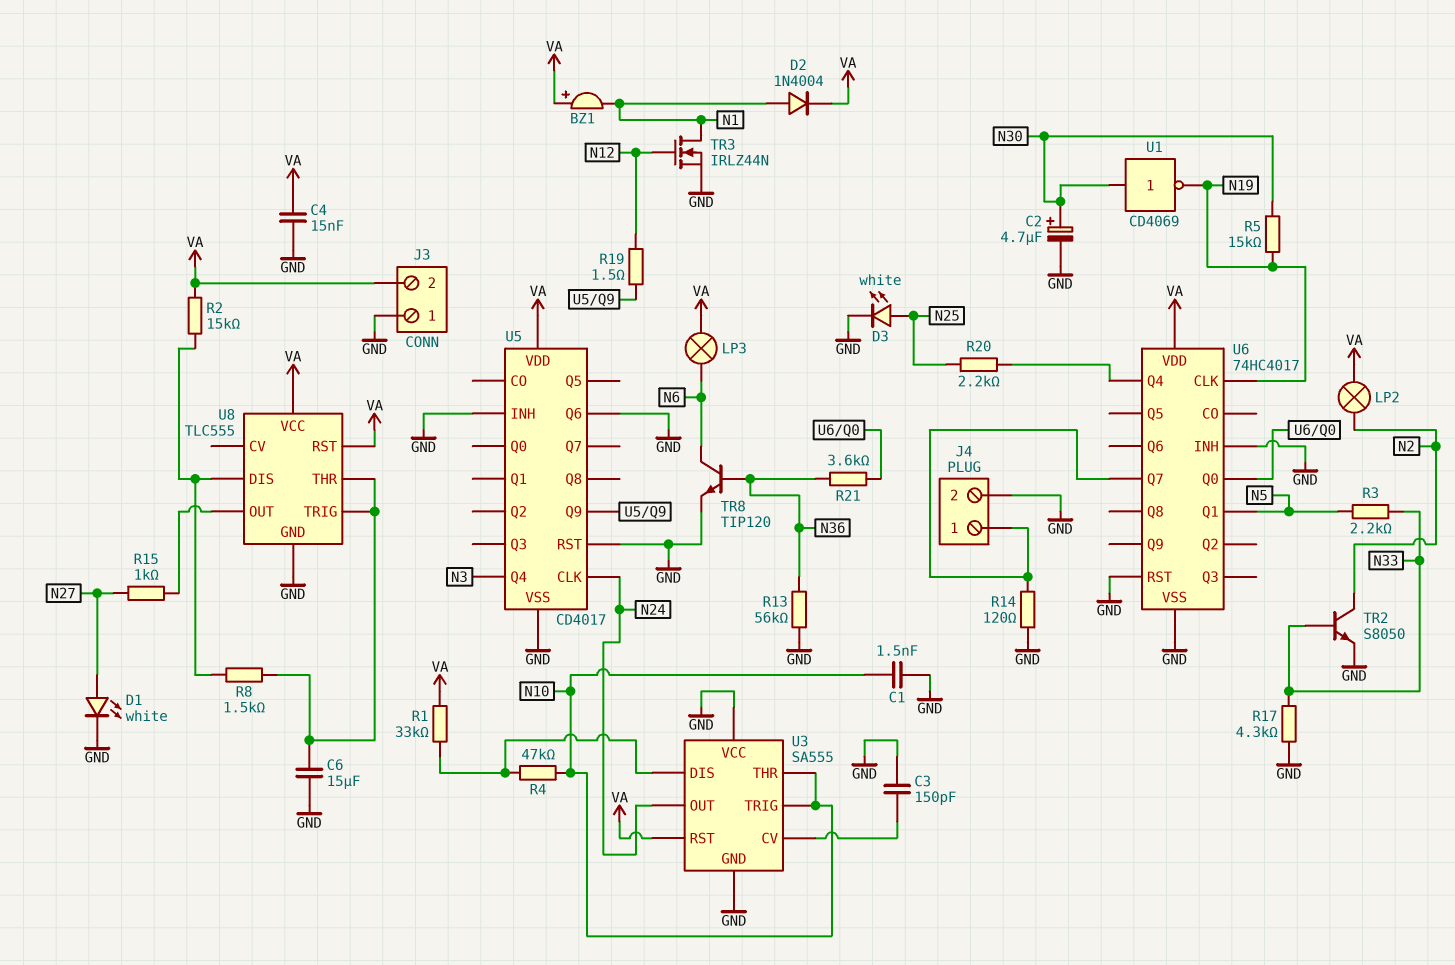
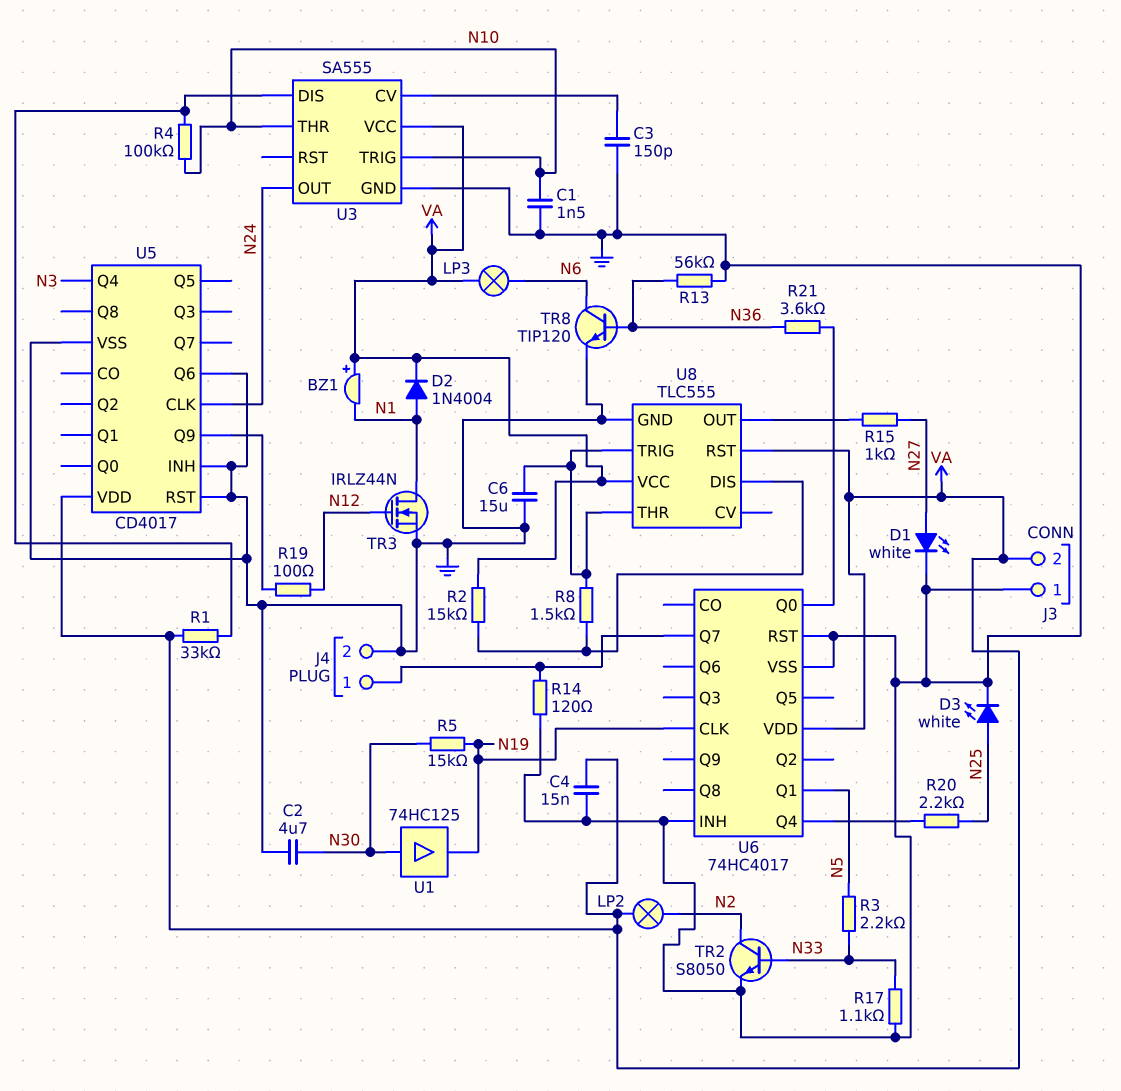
C2: 4.7uF (plus N30, minus GND) -> 4.7uF (GND, N30)
R4: 47k (N10, U3/DIS) -> 100k (N10, U3/DIS)
R17: 4.3k (GND, N33) -> 1.1k (GND, N33)
R19: 1.5 (N12, U5/Q9) -> 100 (N12, U5/Q9)
U1: NOT CD4069 (in N30, out N19) -> buffer 74HC125 (in N30, out N19)
U3 pin RST: VA -> none
U3 pin VCC: GND -> VA

